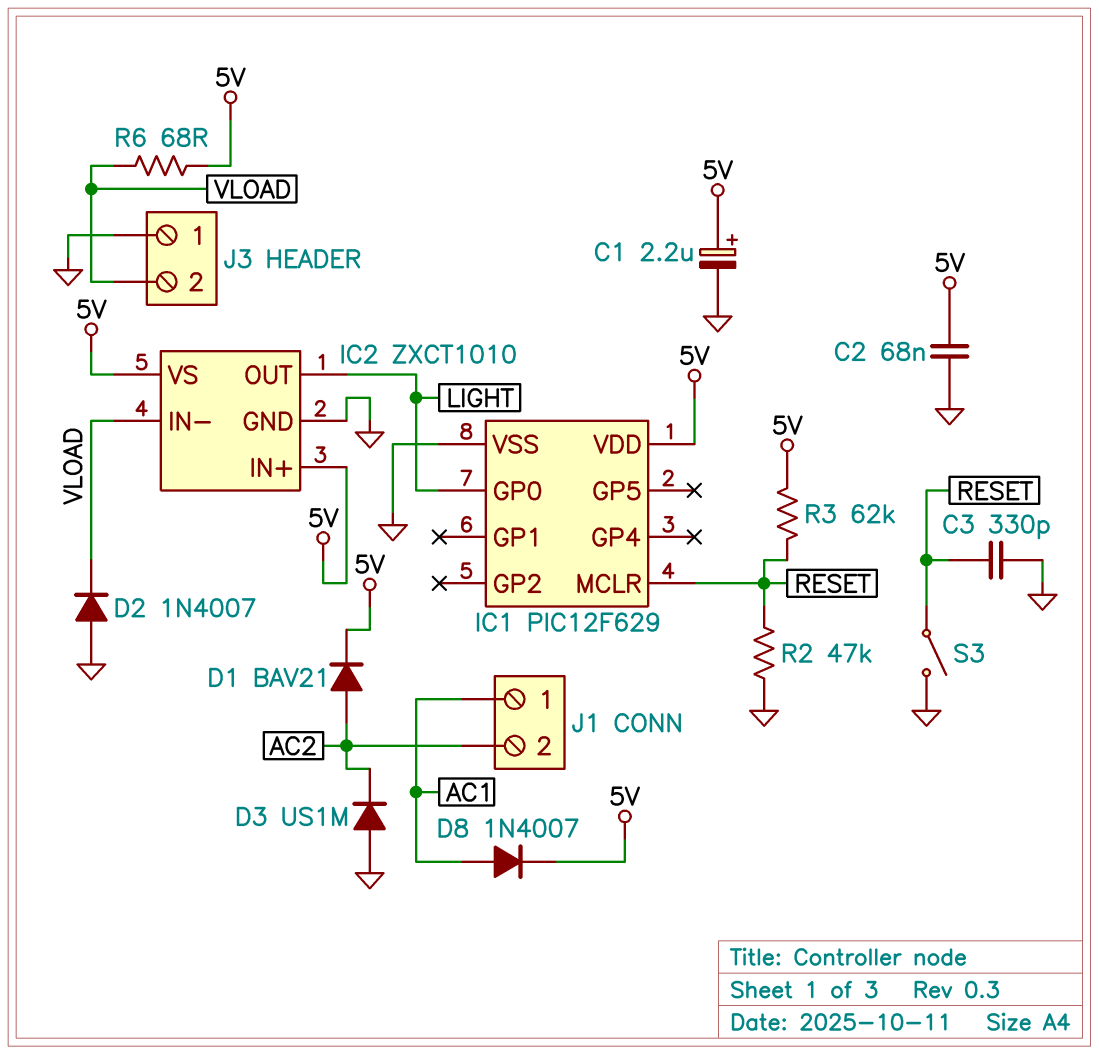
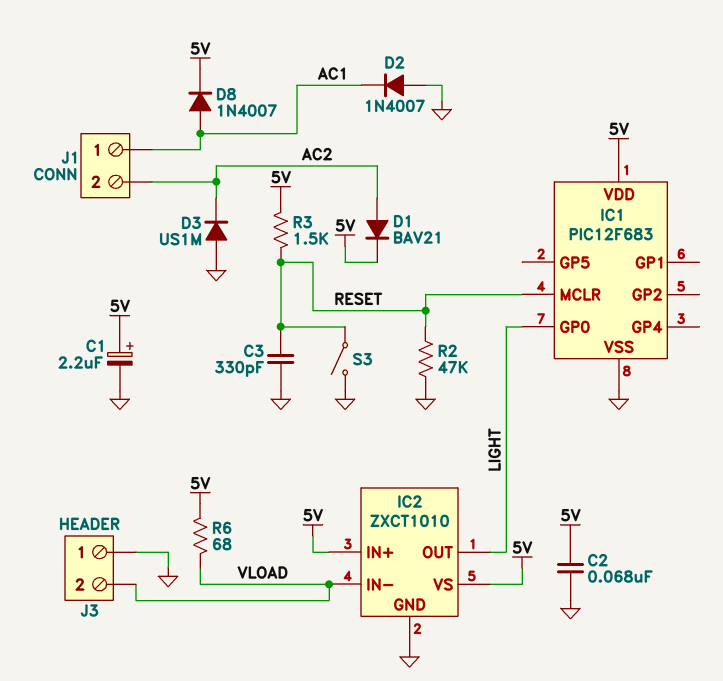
D2: diode 1N4007 (A GND, K VLOAD) -> diode 1N4007 (A GND, K AC1)
IC1: PIC12F629 -> PIC12F683
R3: 62k (5V, RESET) -> 1.5k (5V, RESET)

